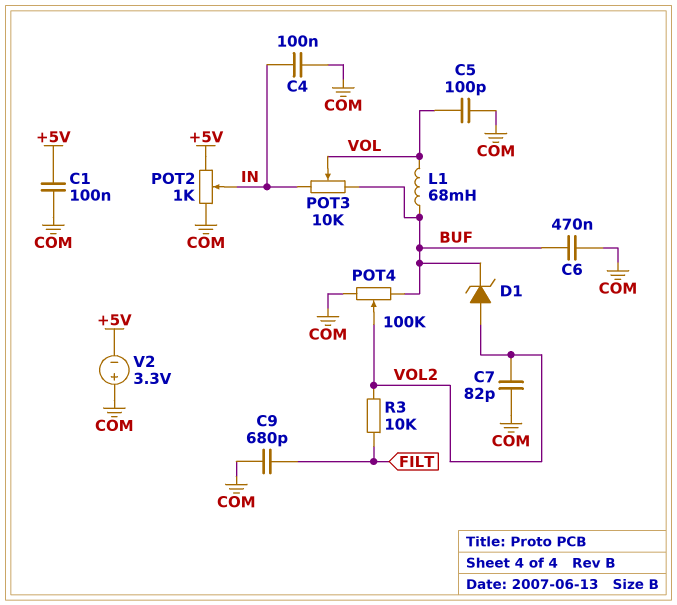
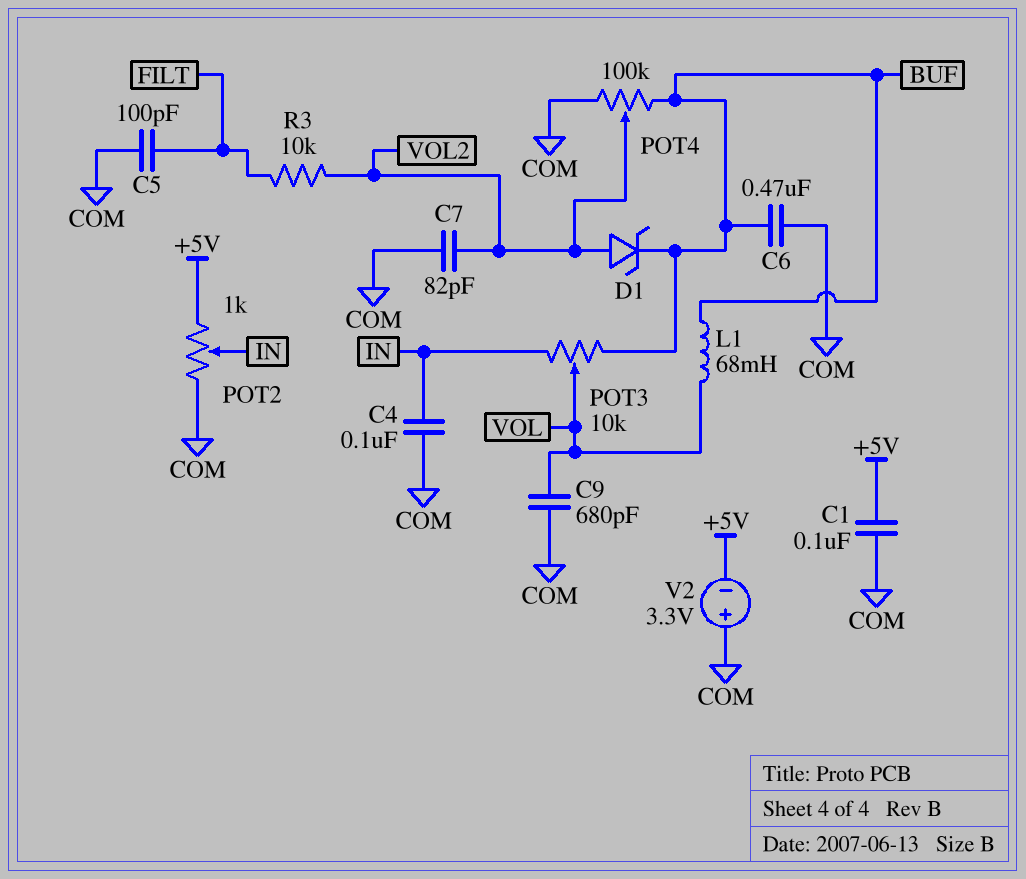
C5: 100pF (COM, VOL) -> 100pF (COM, FILT)
C9: 680pF (COM, FILT) -> 680pF (COM, VOL)

